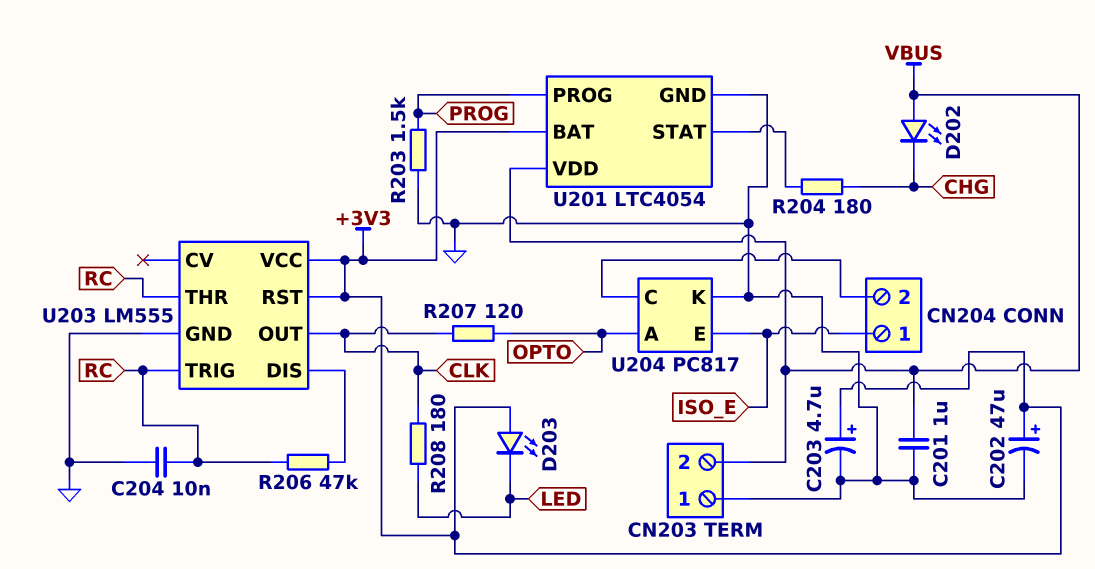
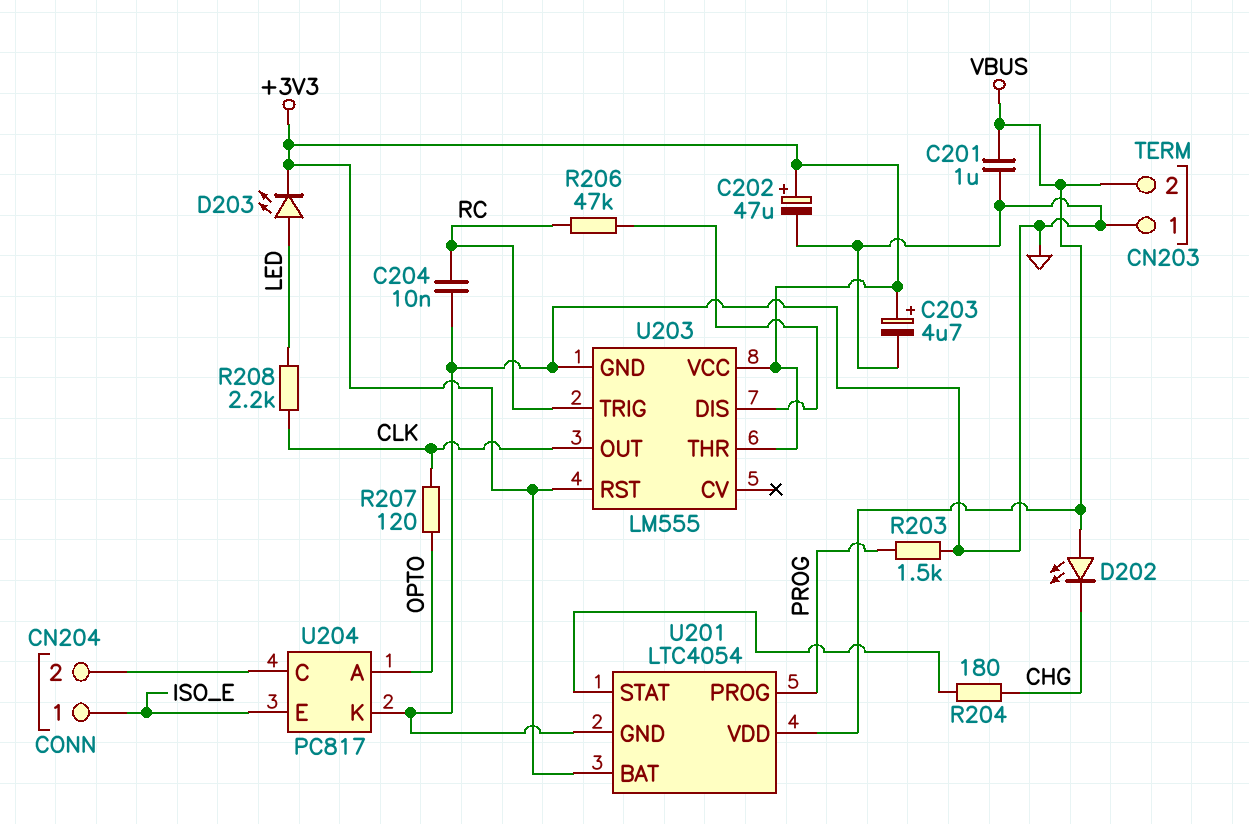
D203: LED (A +3V3, K LED) -> LED (A LED, K +3V3)
R208: 180 (CLK, LED) -> 2.2k (CLK, LED)
U203 pin THR: RC -> +3V3

